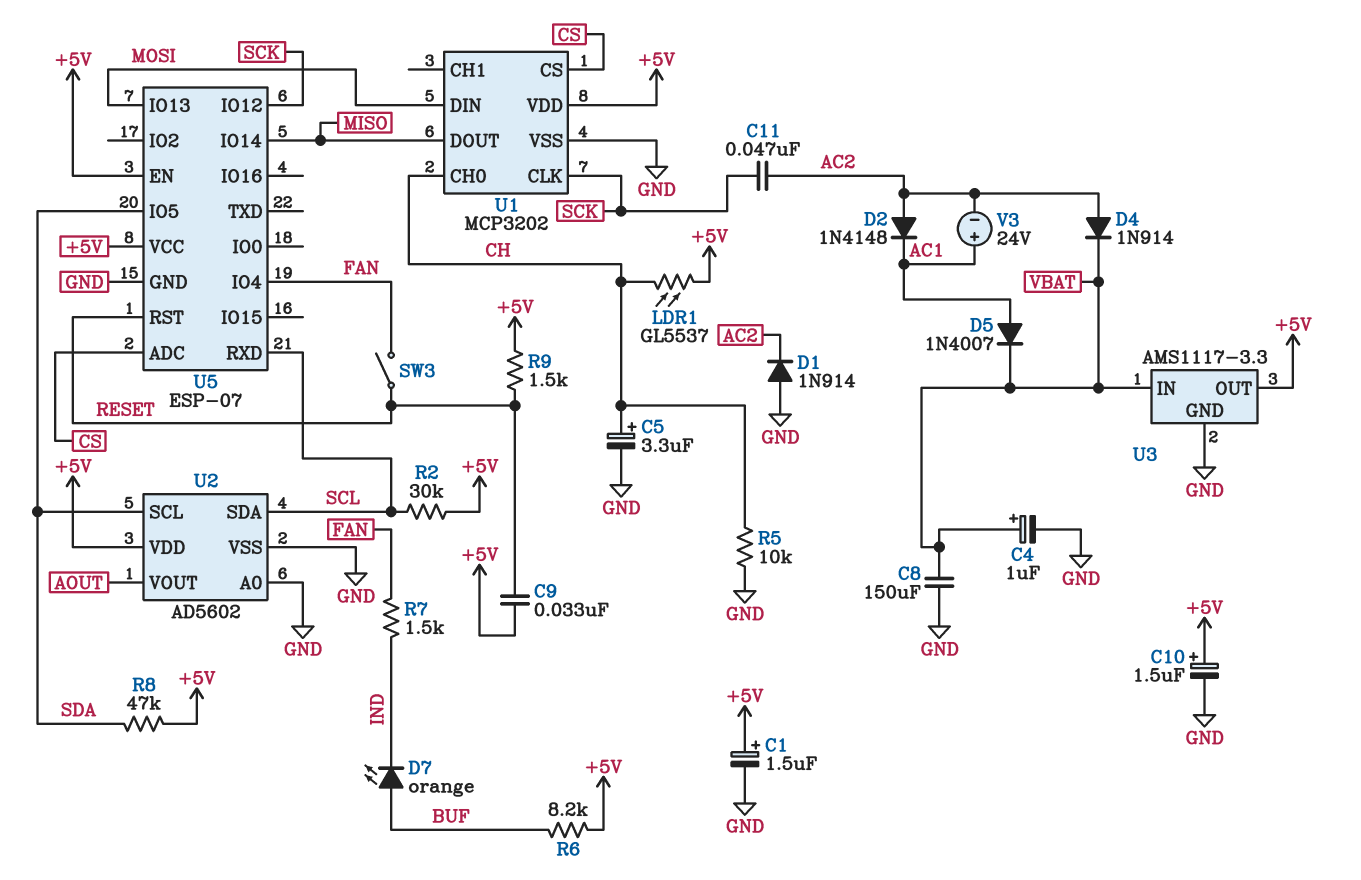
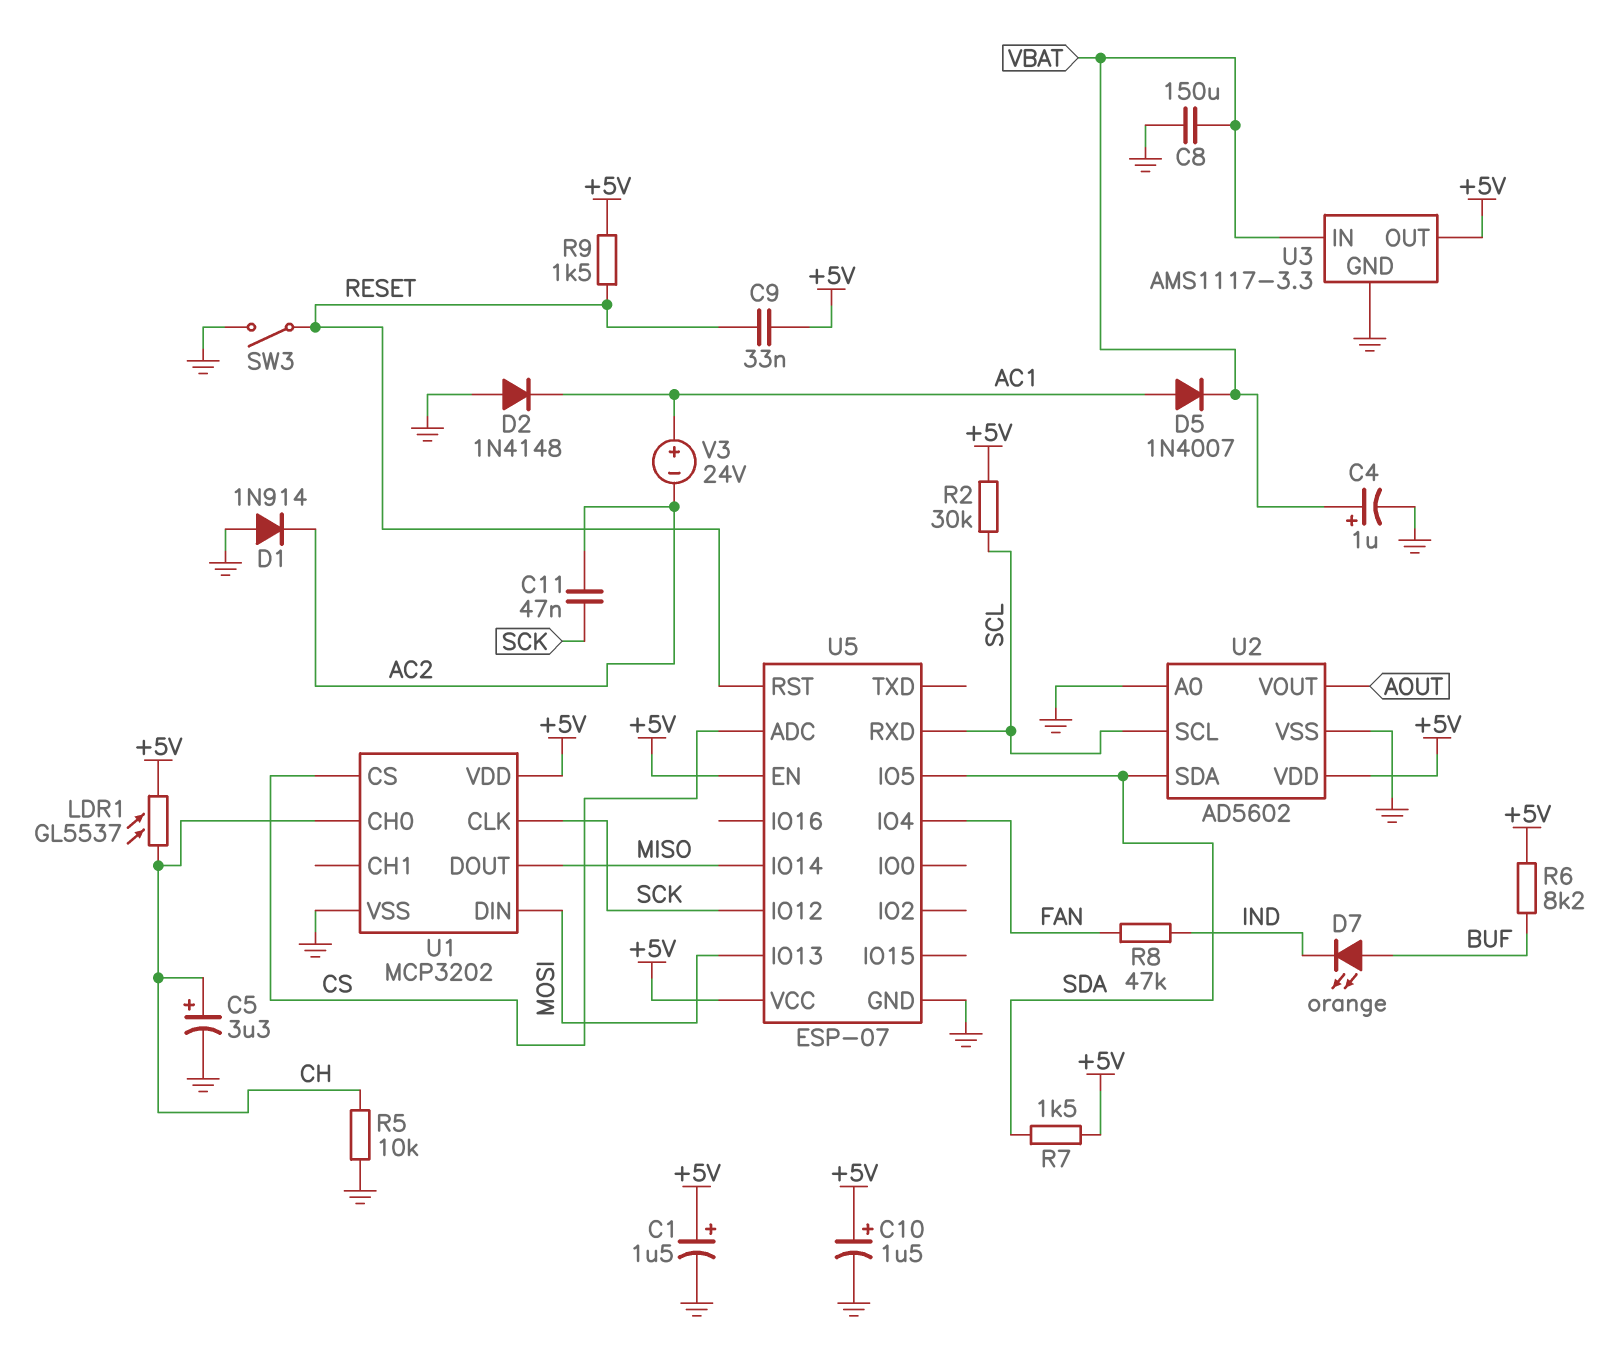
D2: diode 1N4148 (A AC2, K AC1) -> diode 1N4148 (A GND, K AC1)
D4: diode 1N914 (A AC2, K VBAT) -> none
R7: 1.5k (FAN, IND) -> 1.5k (+5V, SDA)
R8: 47k (+5V, SDA) -> 47k (FAN, IND)
SW3: switch (FAN, RESET) -> switch (GND, RESET)
U2 pin SCL: SDA -> SCL
U2 pin SDA: SCL -> SDA

